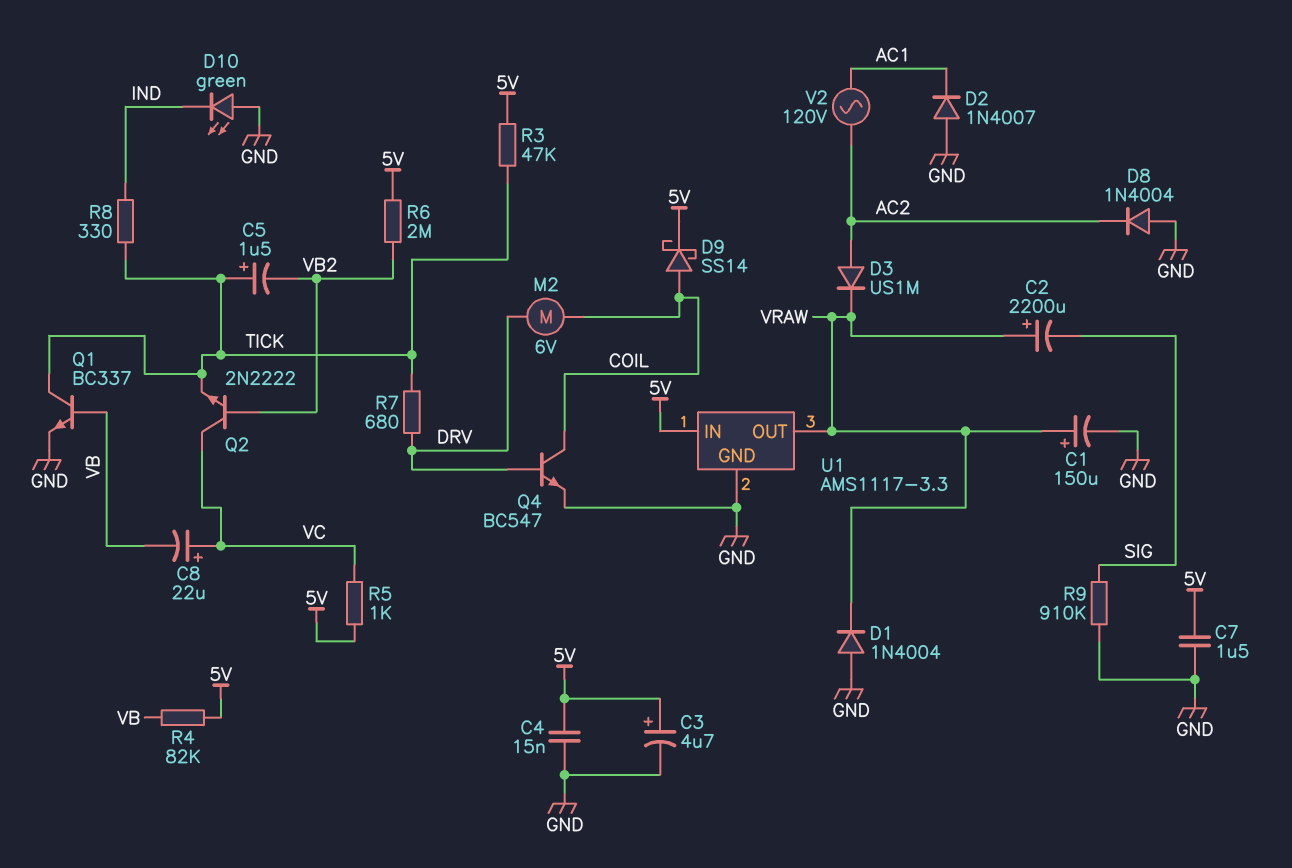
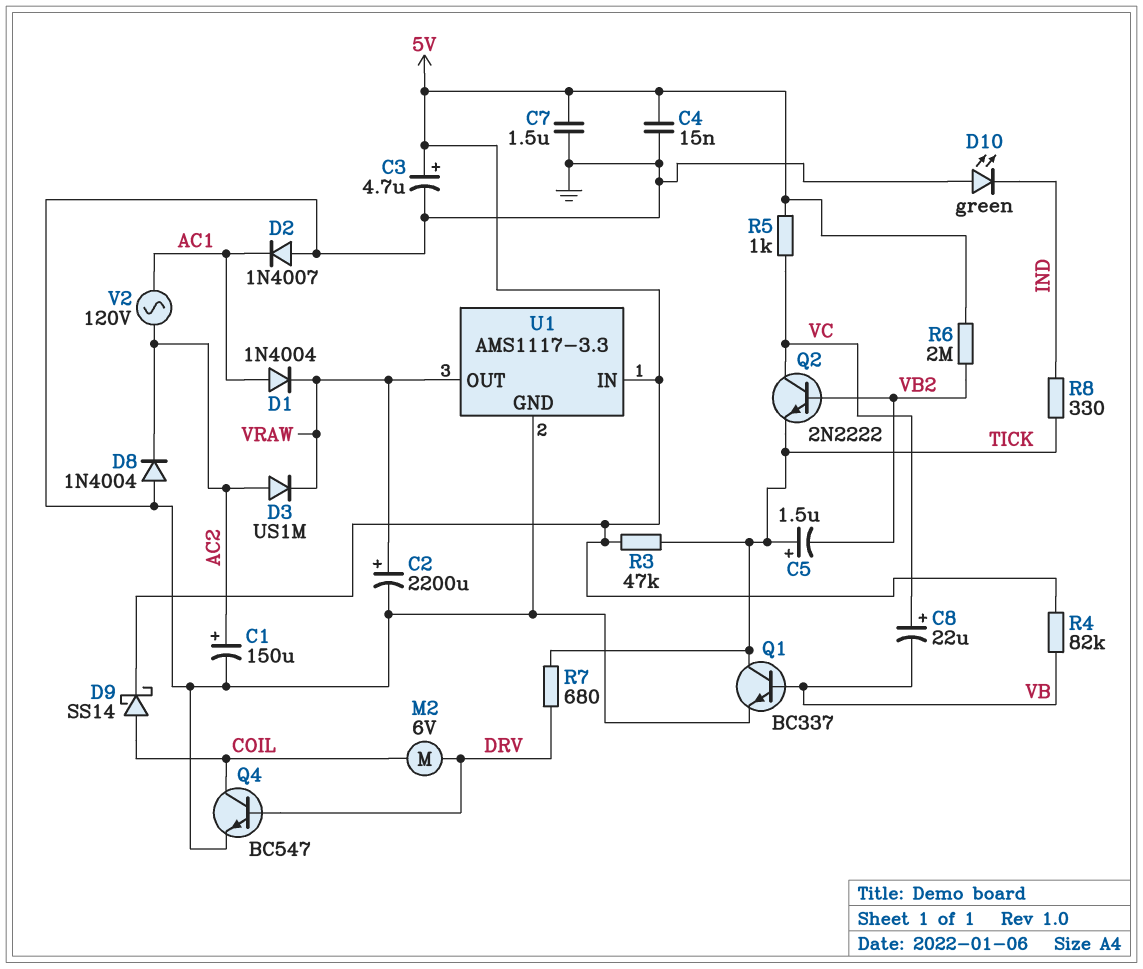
C1: 150uF (plus VRAW, minus GND) -> 150uF (plus AC2, minus GND)
C2: 2200uF (plus VRAW, minus SIG) -> 2200uF (plus VRAW, minus GND)
D1: diode 1N4004 (A GND, K VRAW) -> diode 1N4004 (A AC1, K VRAW)
R9: 910k (GND, SIG) -> none

